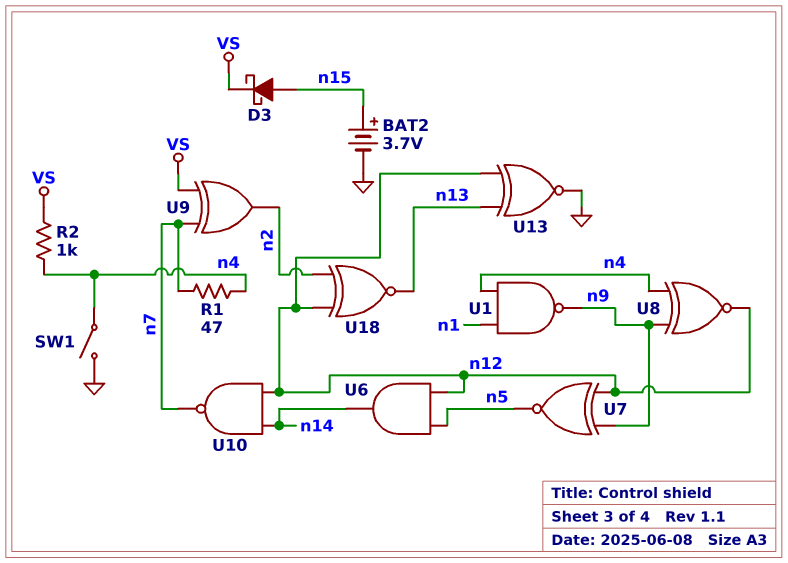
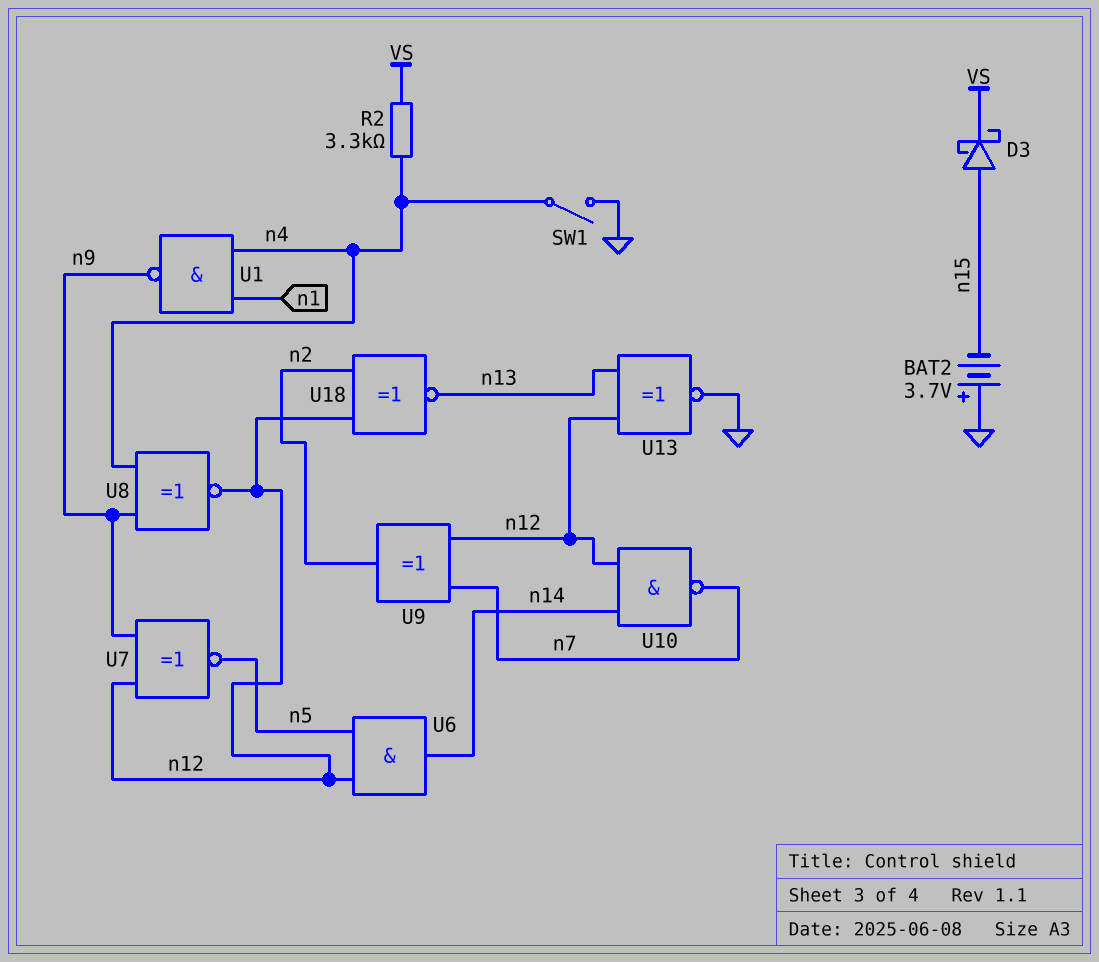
BAT2: 3.7V (plus n15, minus GND) -> 3.7V (plus GND, minus n15)
R1: 47 (n4, n7) -> none
R2: 1k (VS, n4) -> 3.3k (VS, n4)
U9: XOR (in VS, in n7, out n2) -> XOR (in n7, in n12, out n2)

